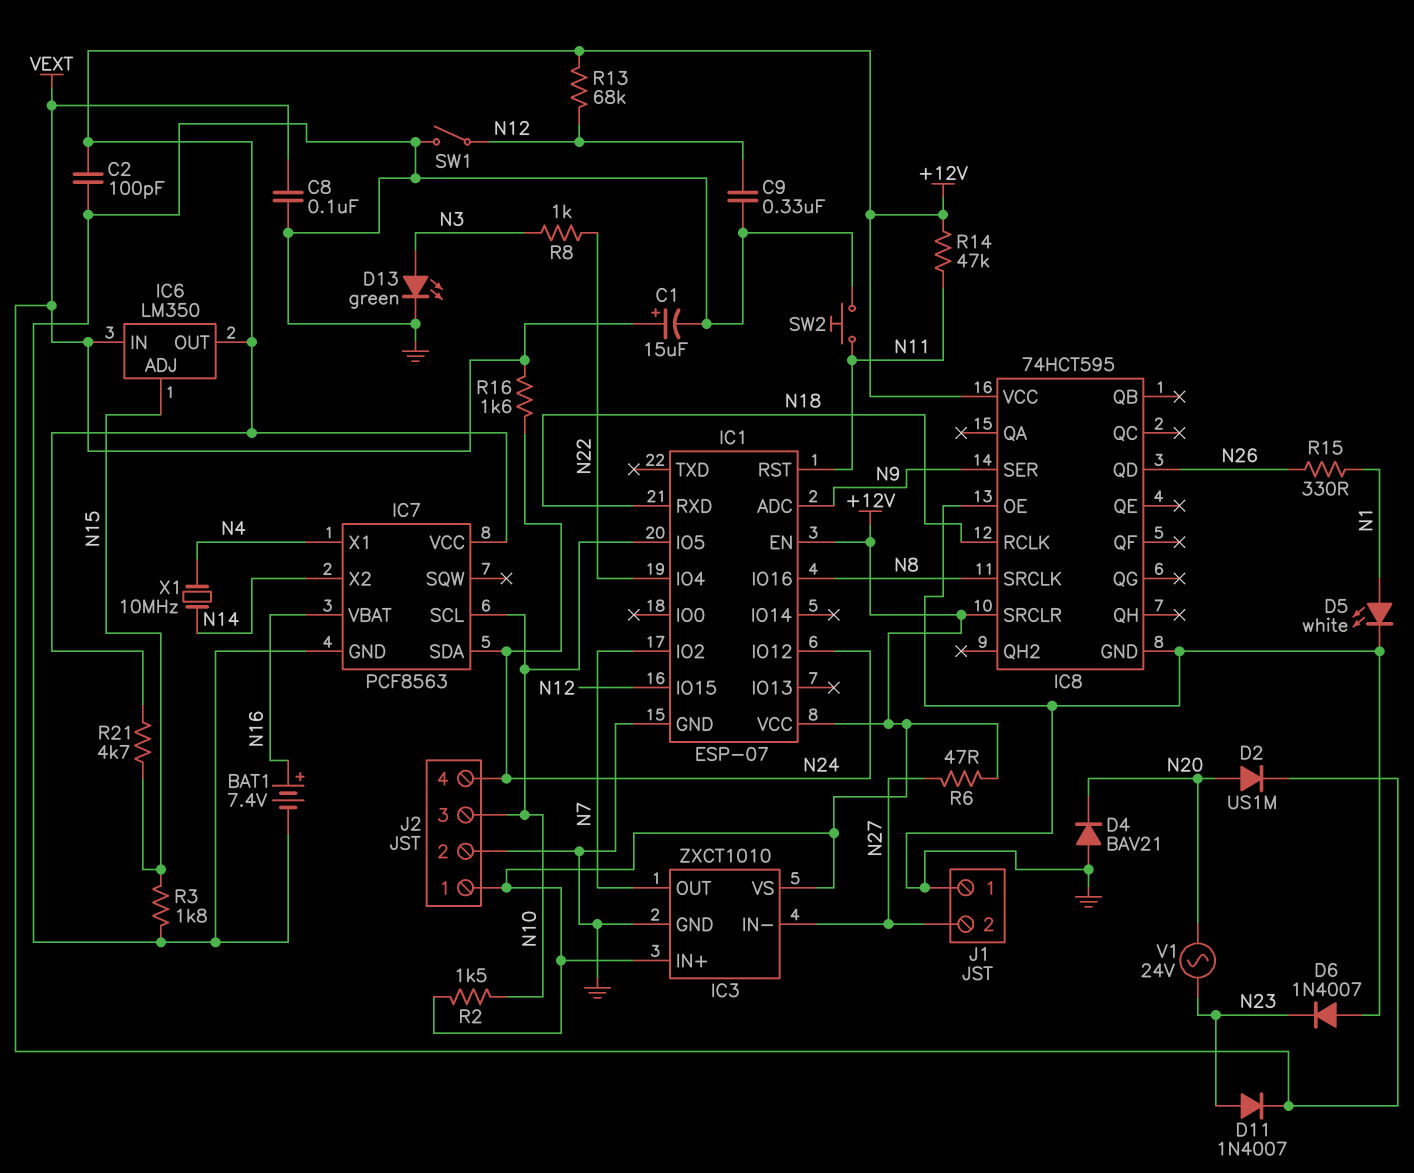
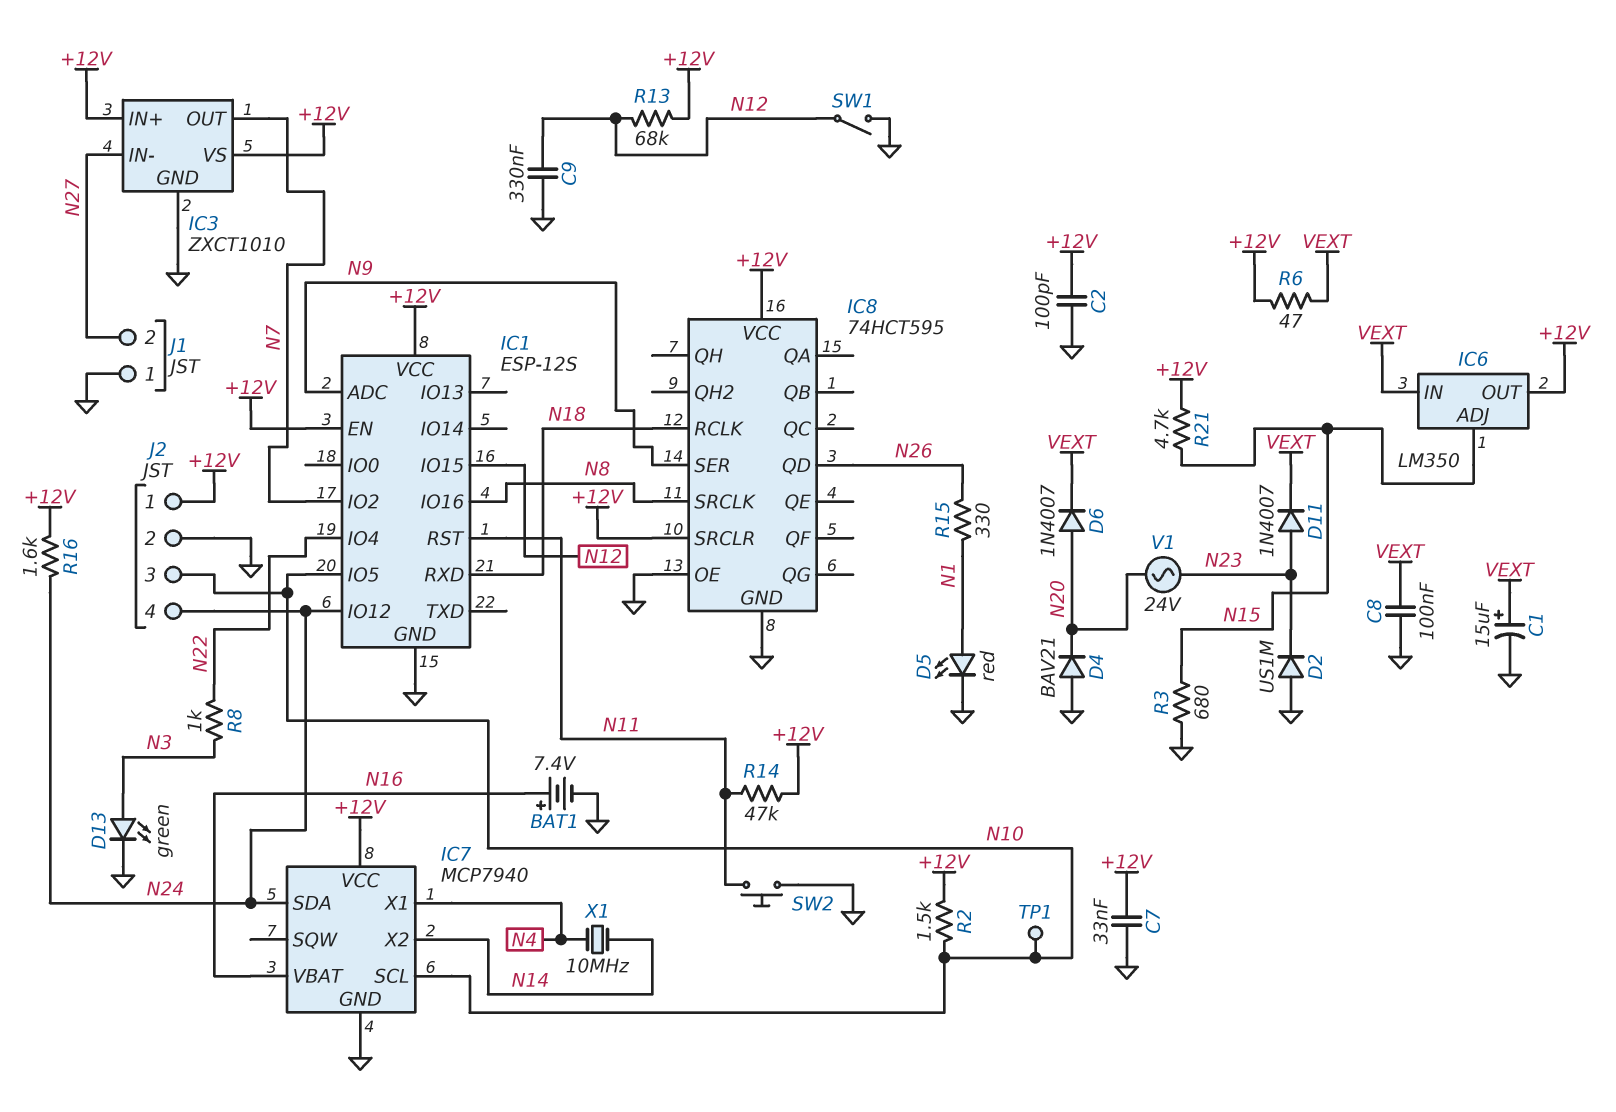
C7: none -> 33nF (+12V, GND)
D2: diode US1M (A N20, K VEXT) -> diode US1M (A GND, K N23)
D5: LED white (A N1, K GND) -> LED red (A N1, K GND)
D6: diode 1N4007 (A GND, K N23) -> diode 1N4007 (A N20, K VEXT)
IC1: ESP-07 -> ESP-12S
IC7: PCF8563 -> MCP7940
R3: 1.8k (GND, N15) -> 680 (GND, N15)
R6: 47 (+12V, N27) -> 47 (+12V, VEXT)
R16: 1.6k (N24, VEXT) -> 1.6k (+12V, N24)
TP1: none -> test point (N10)

